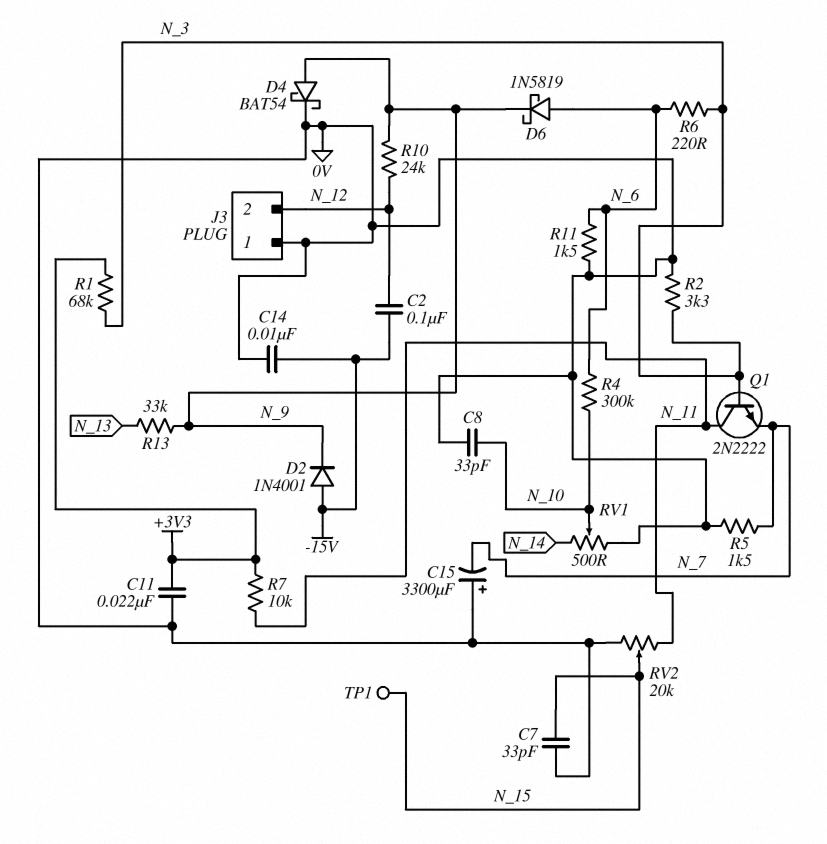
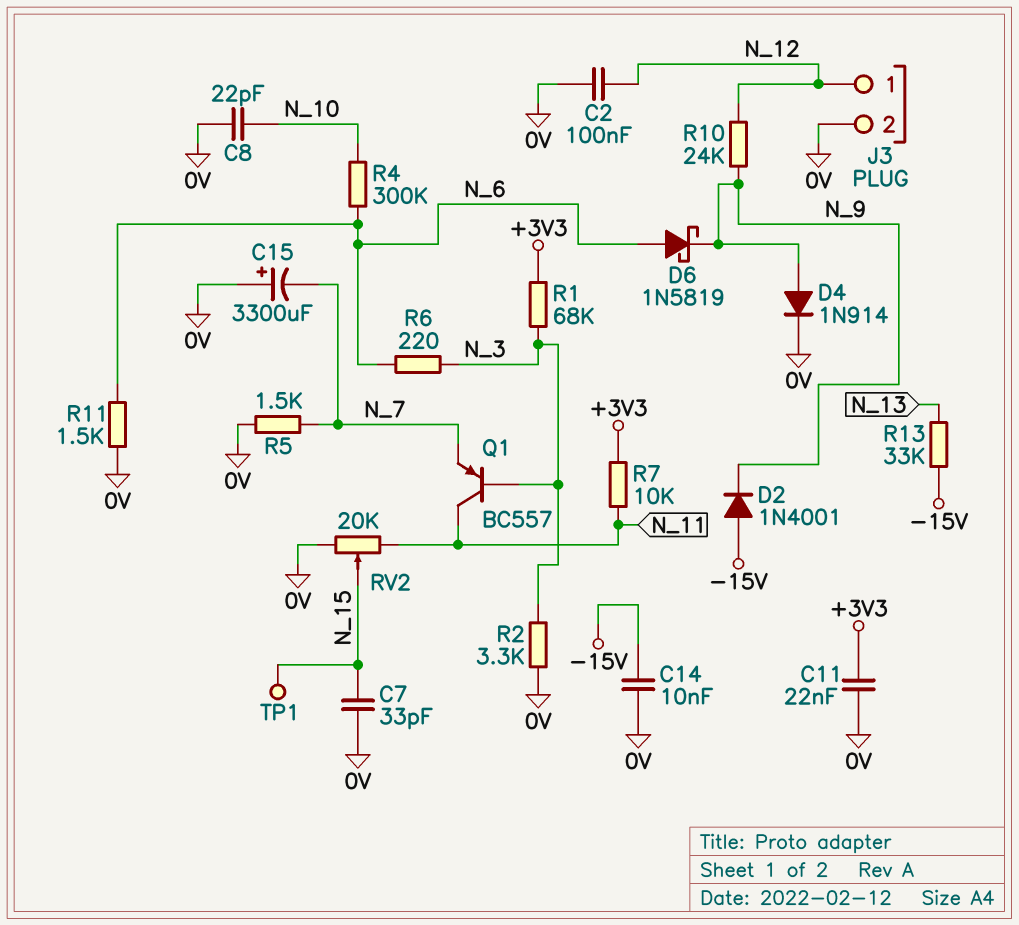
C2: 100nF (-15V, N_12) -> 100nF (0V, N_12)
C8: 33pF (0V, N_10) -> 22pF (0V, N_10)
D4: schottky BAT54 (A N_9, K 0V) -> diode 1N914 (A N_9, K 0V)
J3 pin 1: 0V -> N_12
J3 pin 2: N_12 -> 0V
Q1: NPN 2N2222 (B N_3, C N_11, E N_7) -> PNP BC557 (B N_3, C N_11, E N_7)
R13: 33k (N_9, N_13) -> 33k (-15V, N_13)
RV1: 500 (0V, N_14, wiper N_10) -> none

